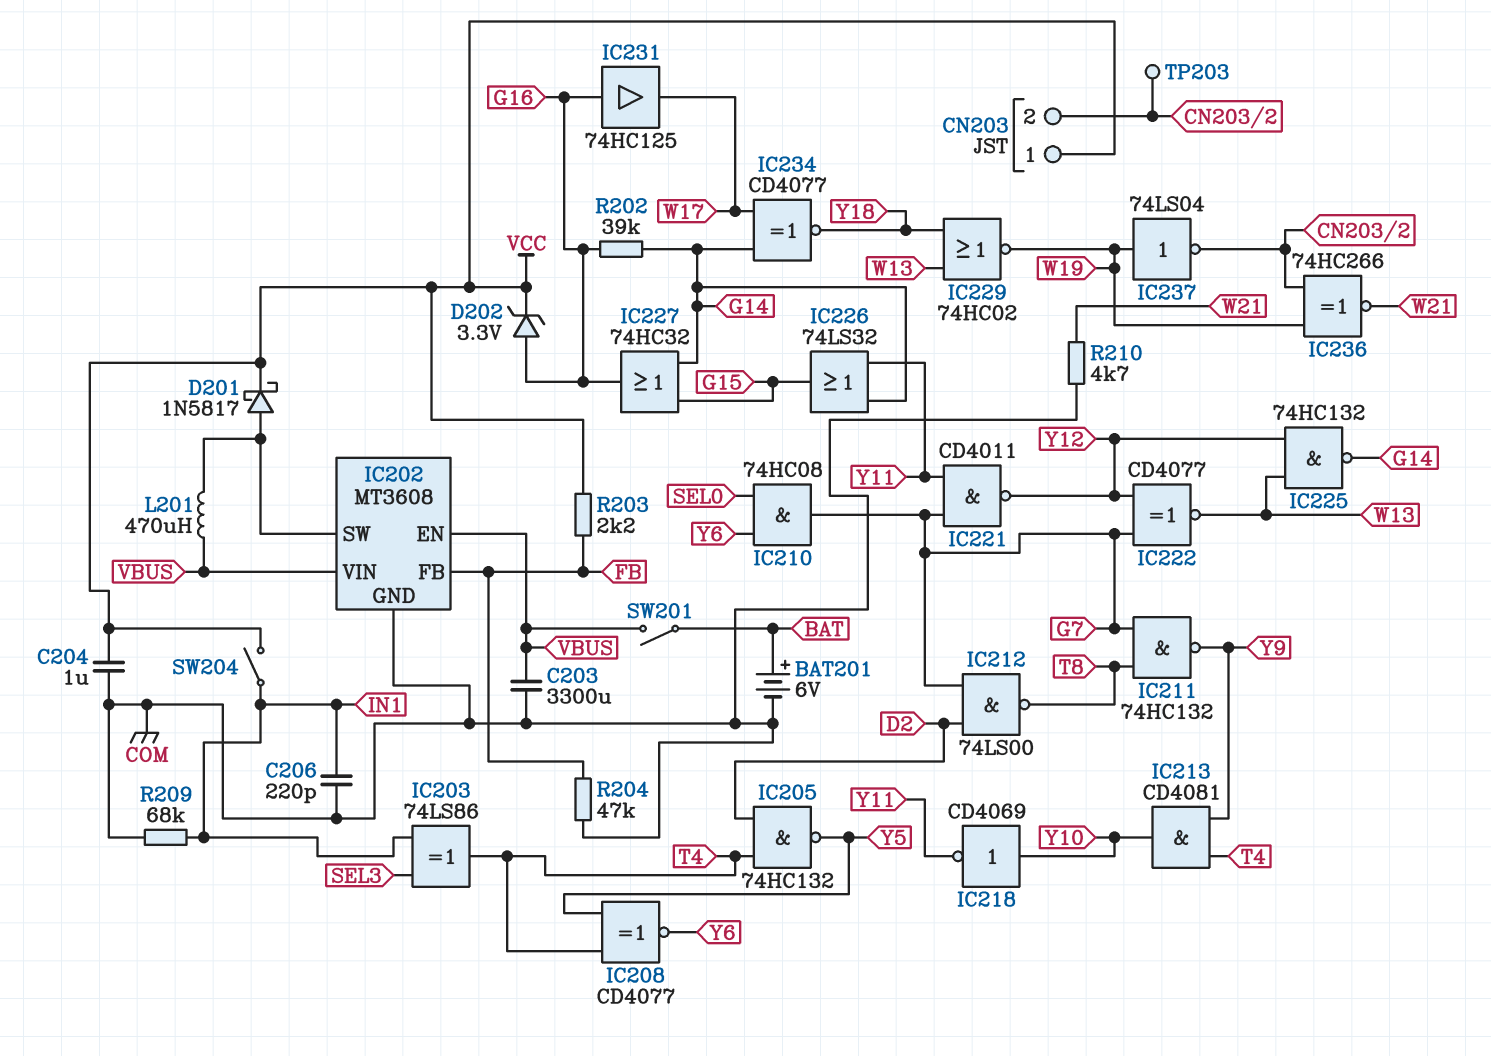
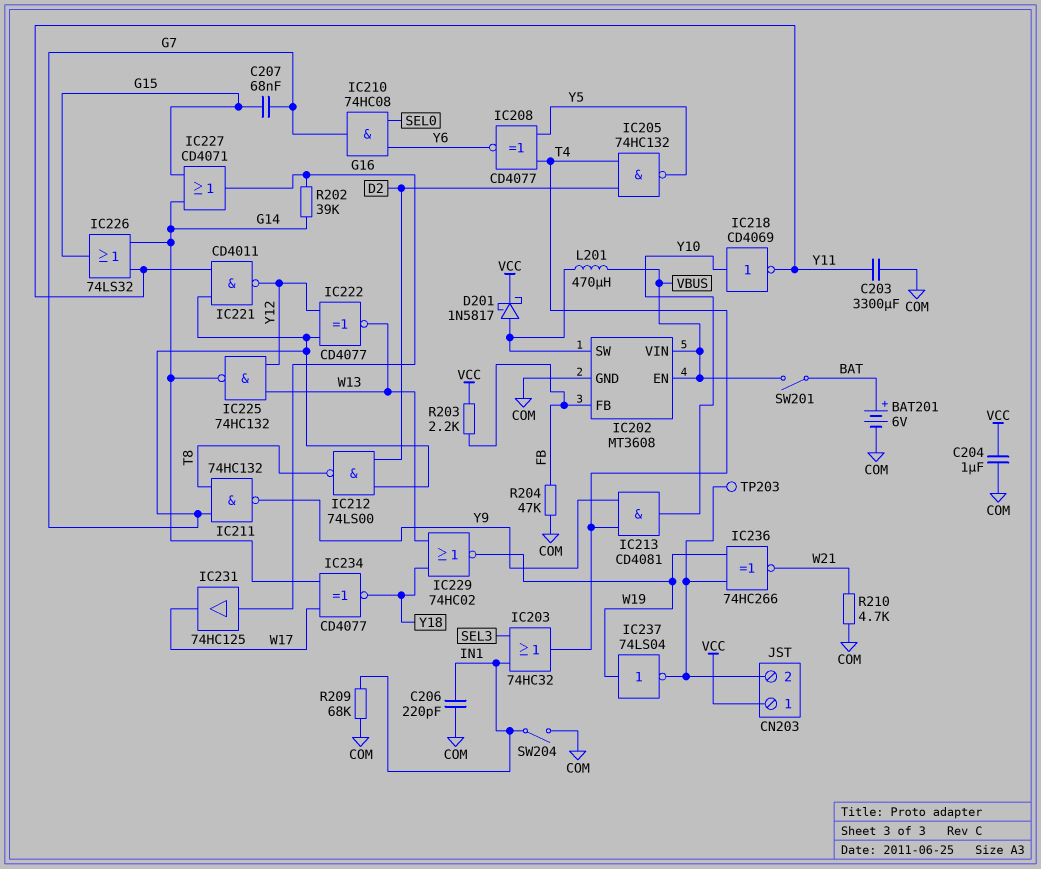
C203: 3300uF (COM, VBUS) -> 3300uF (COM, Y11)
C207: none -> 68nF (G7, G15)
D202: zener 3.3V (A G16, K VCC) -> none
IC203: XOR 74LS86 (in IN1, in SEL3, out T4) -> OR 74HC32 (in IN1, in SEL3, out T4)
IC227: OR 74HC32 (in G14, in G15, out G16) -> OR CD4071 (in G14, in G15, out G16)
SW204: switch (IN1, VCC) -> switch (COM, IN1)

